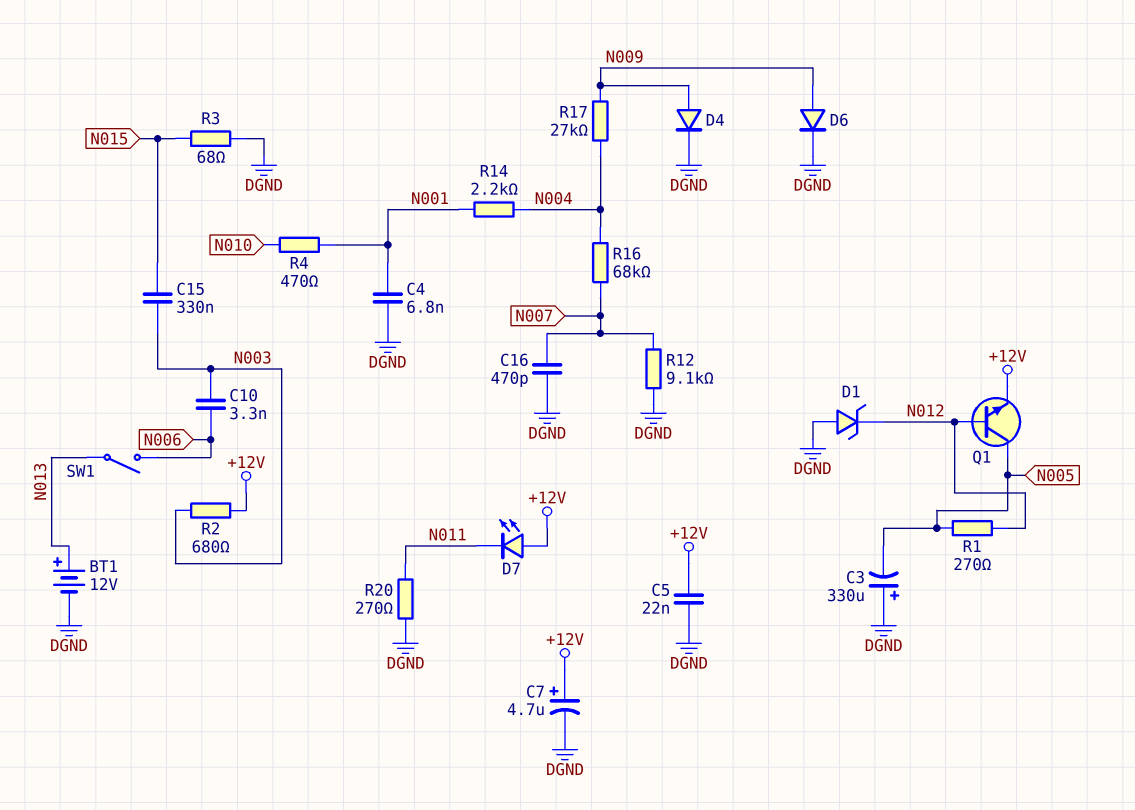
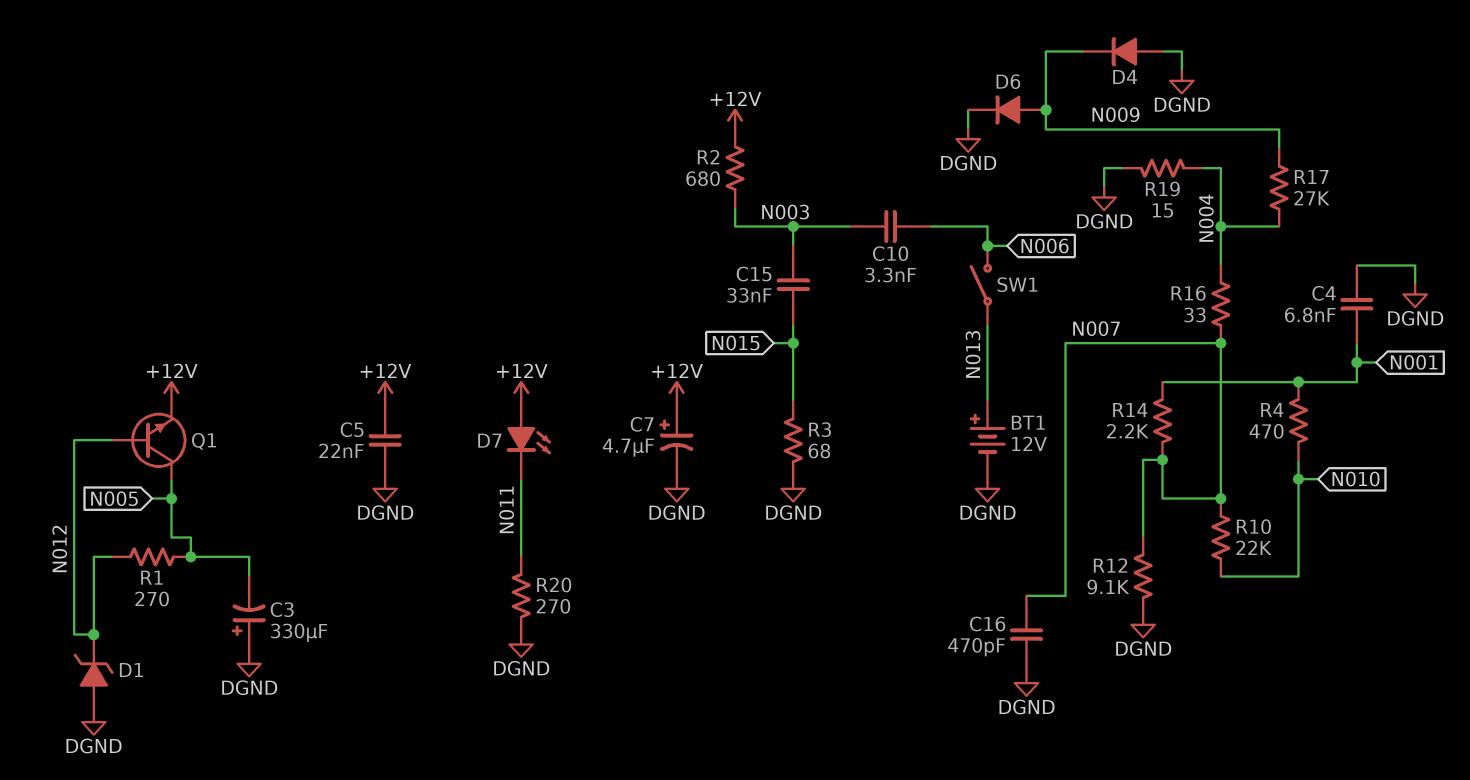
C15: 330nF (N003, N015) -> 33nF (N003, N015)
D4: diode (A N009, K DGND) -> diode (A DGND, K N009)
R10: none -> 22k (N007, N010)
R14: 2.2k (N001, N004) -> 2.2k (N001, N007)
R16: 68k (N004, N007) -> 33 (N004, N007)
R19: none -> 15 (DGND, N004)

